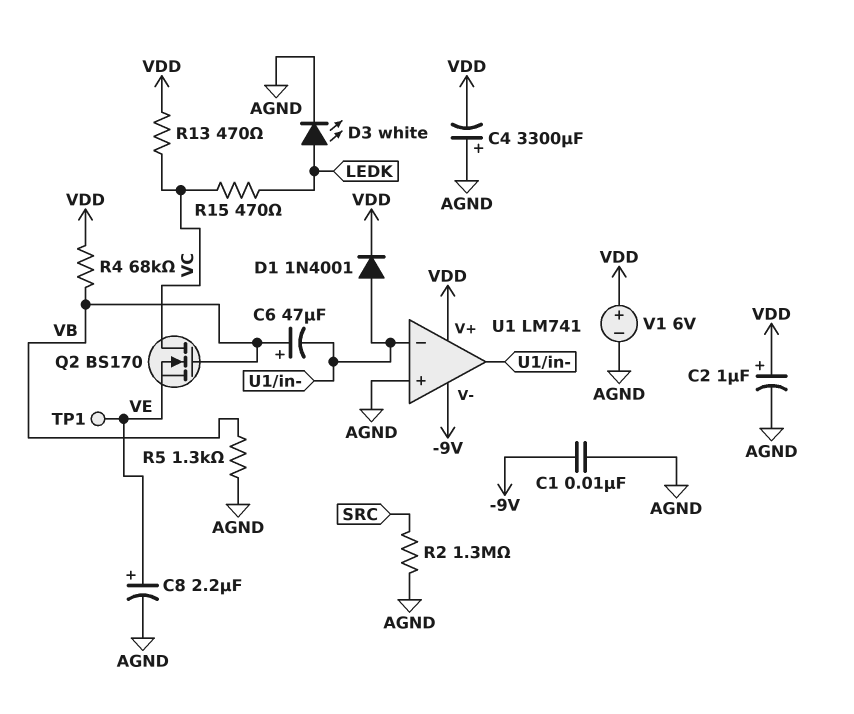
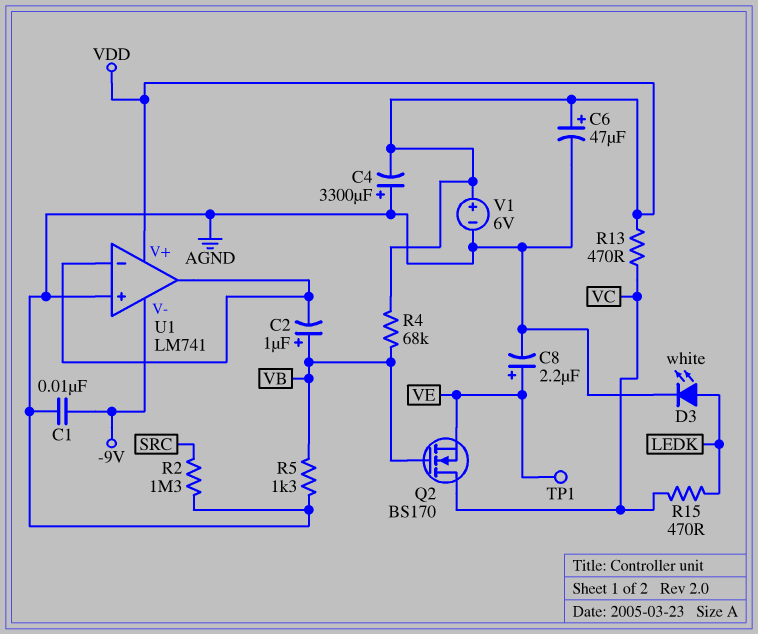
C2: 1uF (plus VDD, minus AGND) -> 1uF (plus VB, minus U1/in-)
C6: 47uF (plus VB, minus U1/in-) -> 47uF (plus VDD, minus AGND)
D1: diode 1N4001 (A U1/in-, K VDD) -> none

